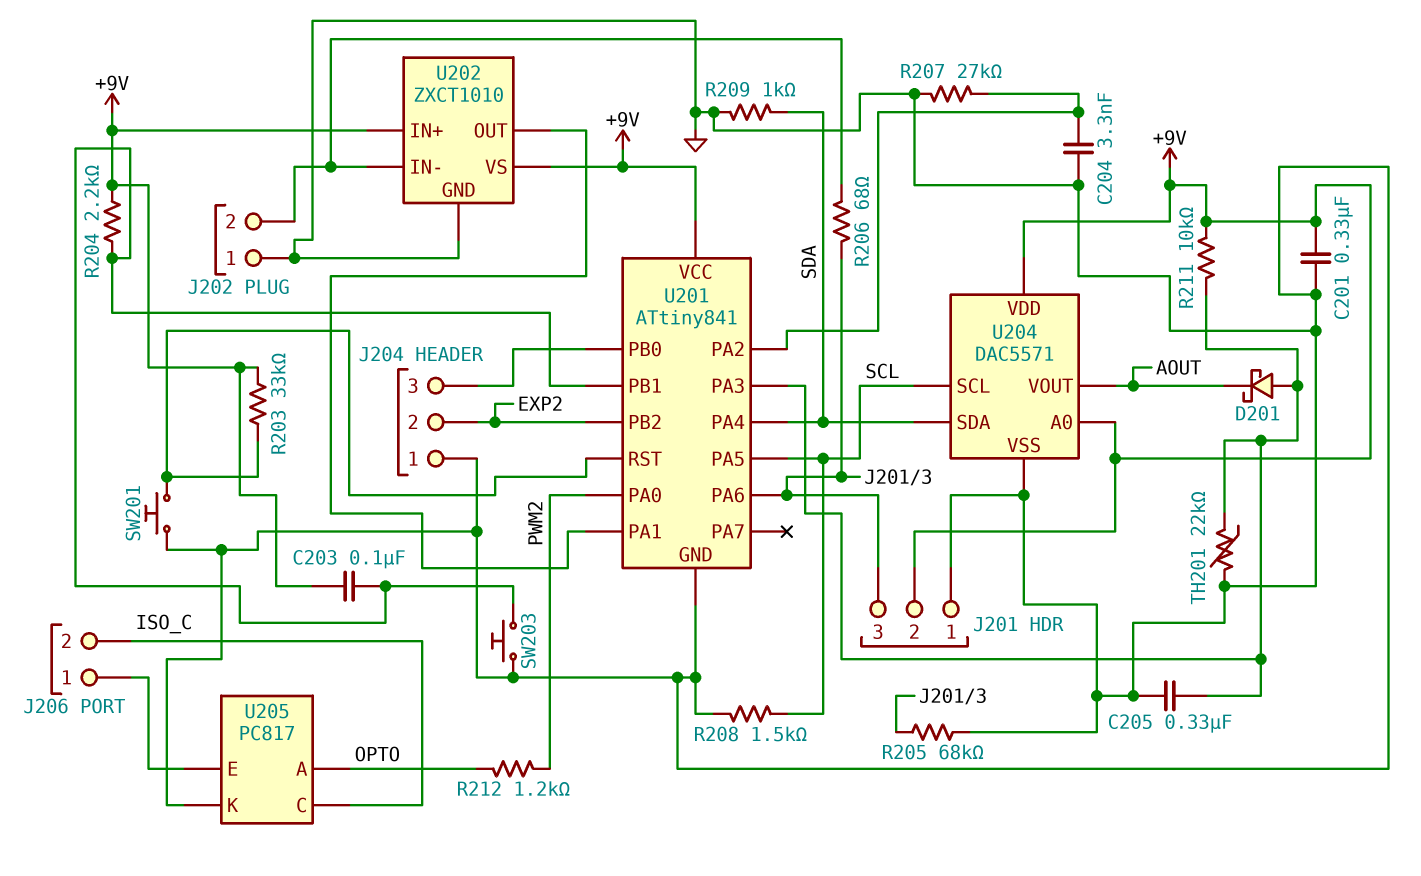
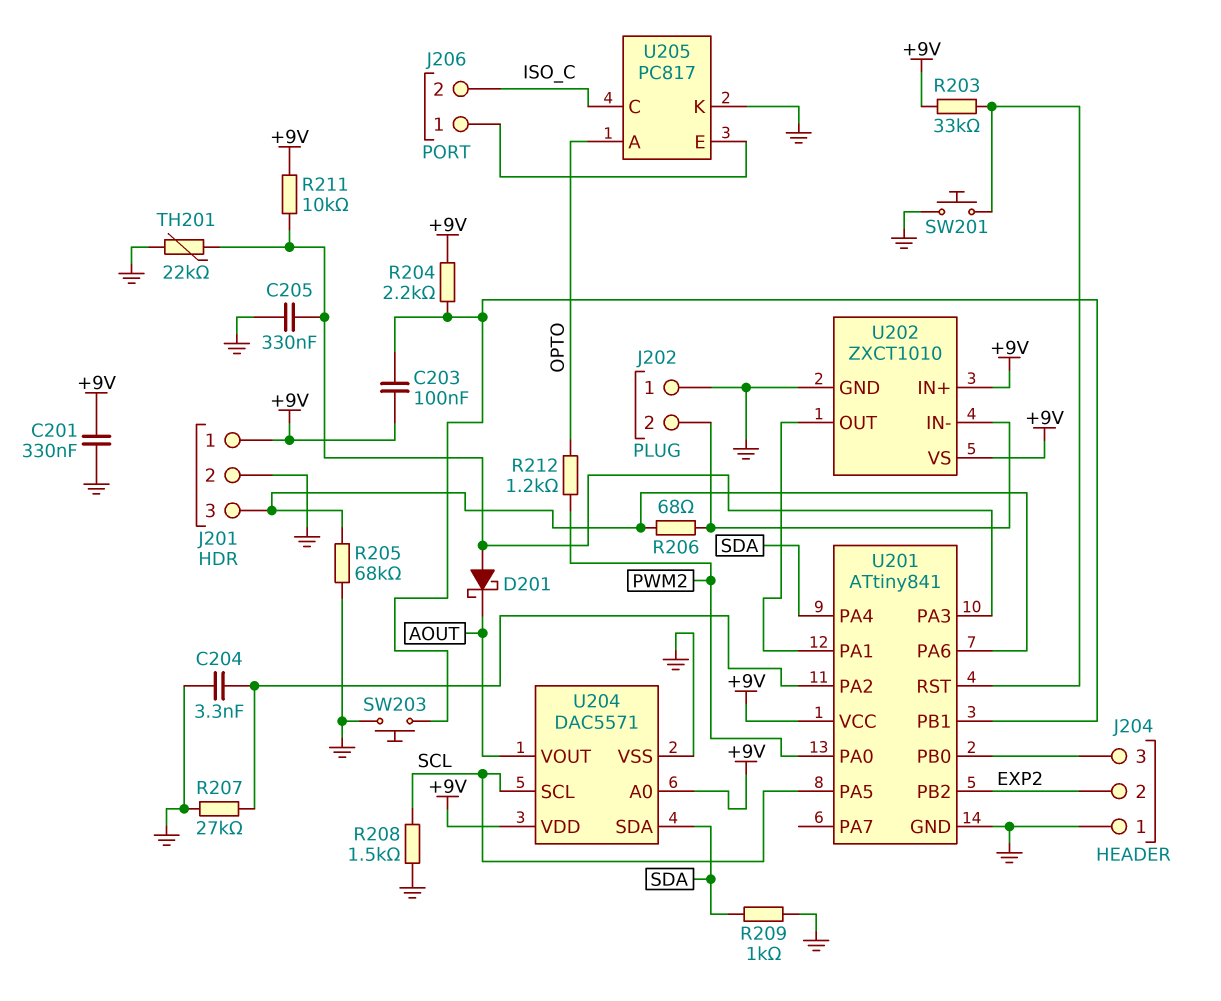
J201 pin 1: GND -> +9V
J201 pin 2: +9V -> GND

